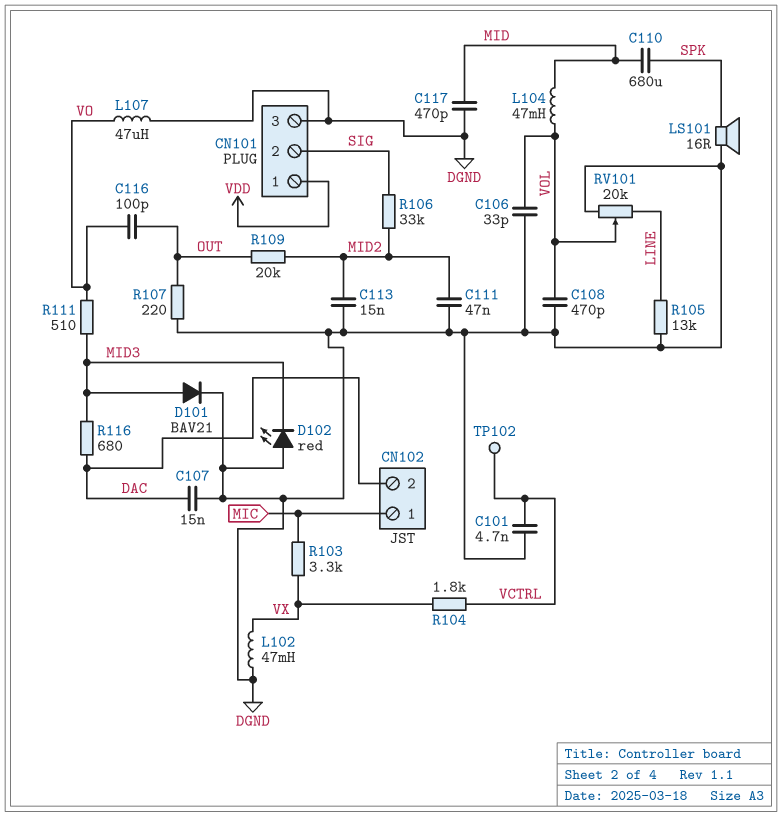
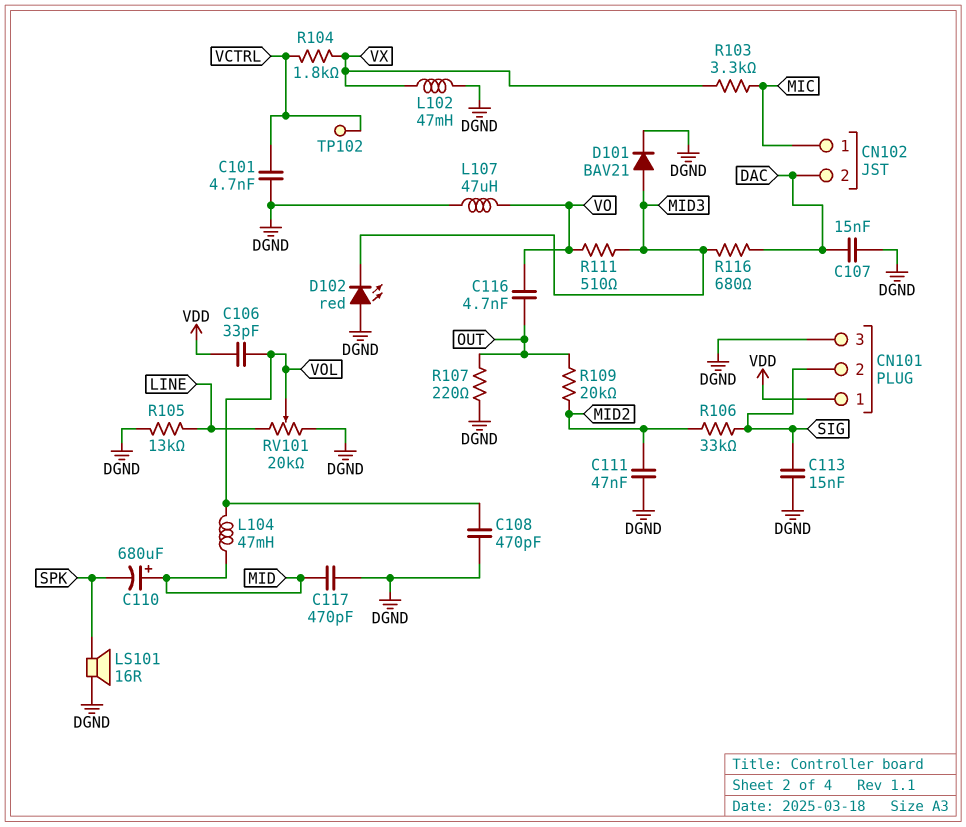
C106: 33pF (DGND, VOL) -> 33pF (VDD, VOL)
C110: 680uF (MID, SPK) -> 680uF (plus MID, minus SPK)
C113: 15nF (DGND, MID2) -> 15nF (DGND, SIG)
C116: 100pF (OUT, VO) -> 4.7nF (OUT, VO)

